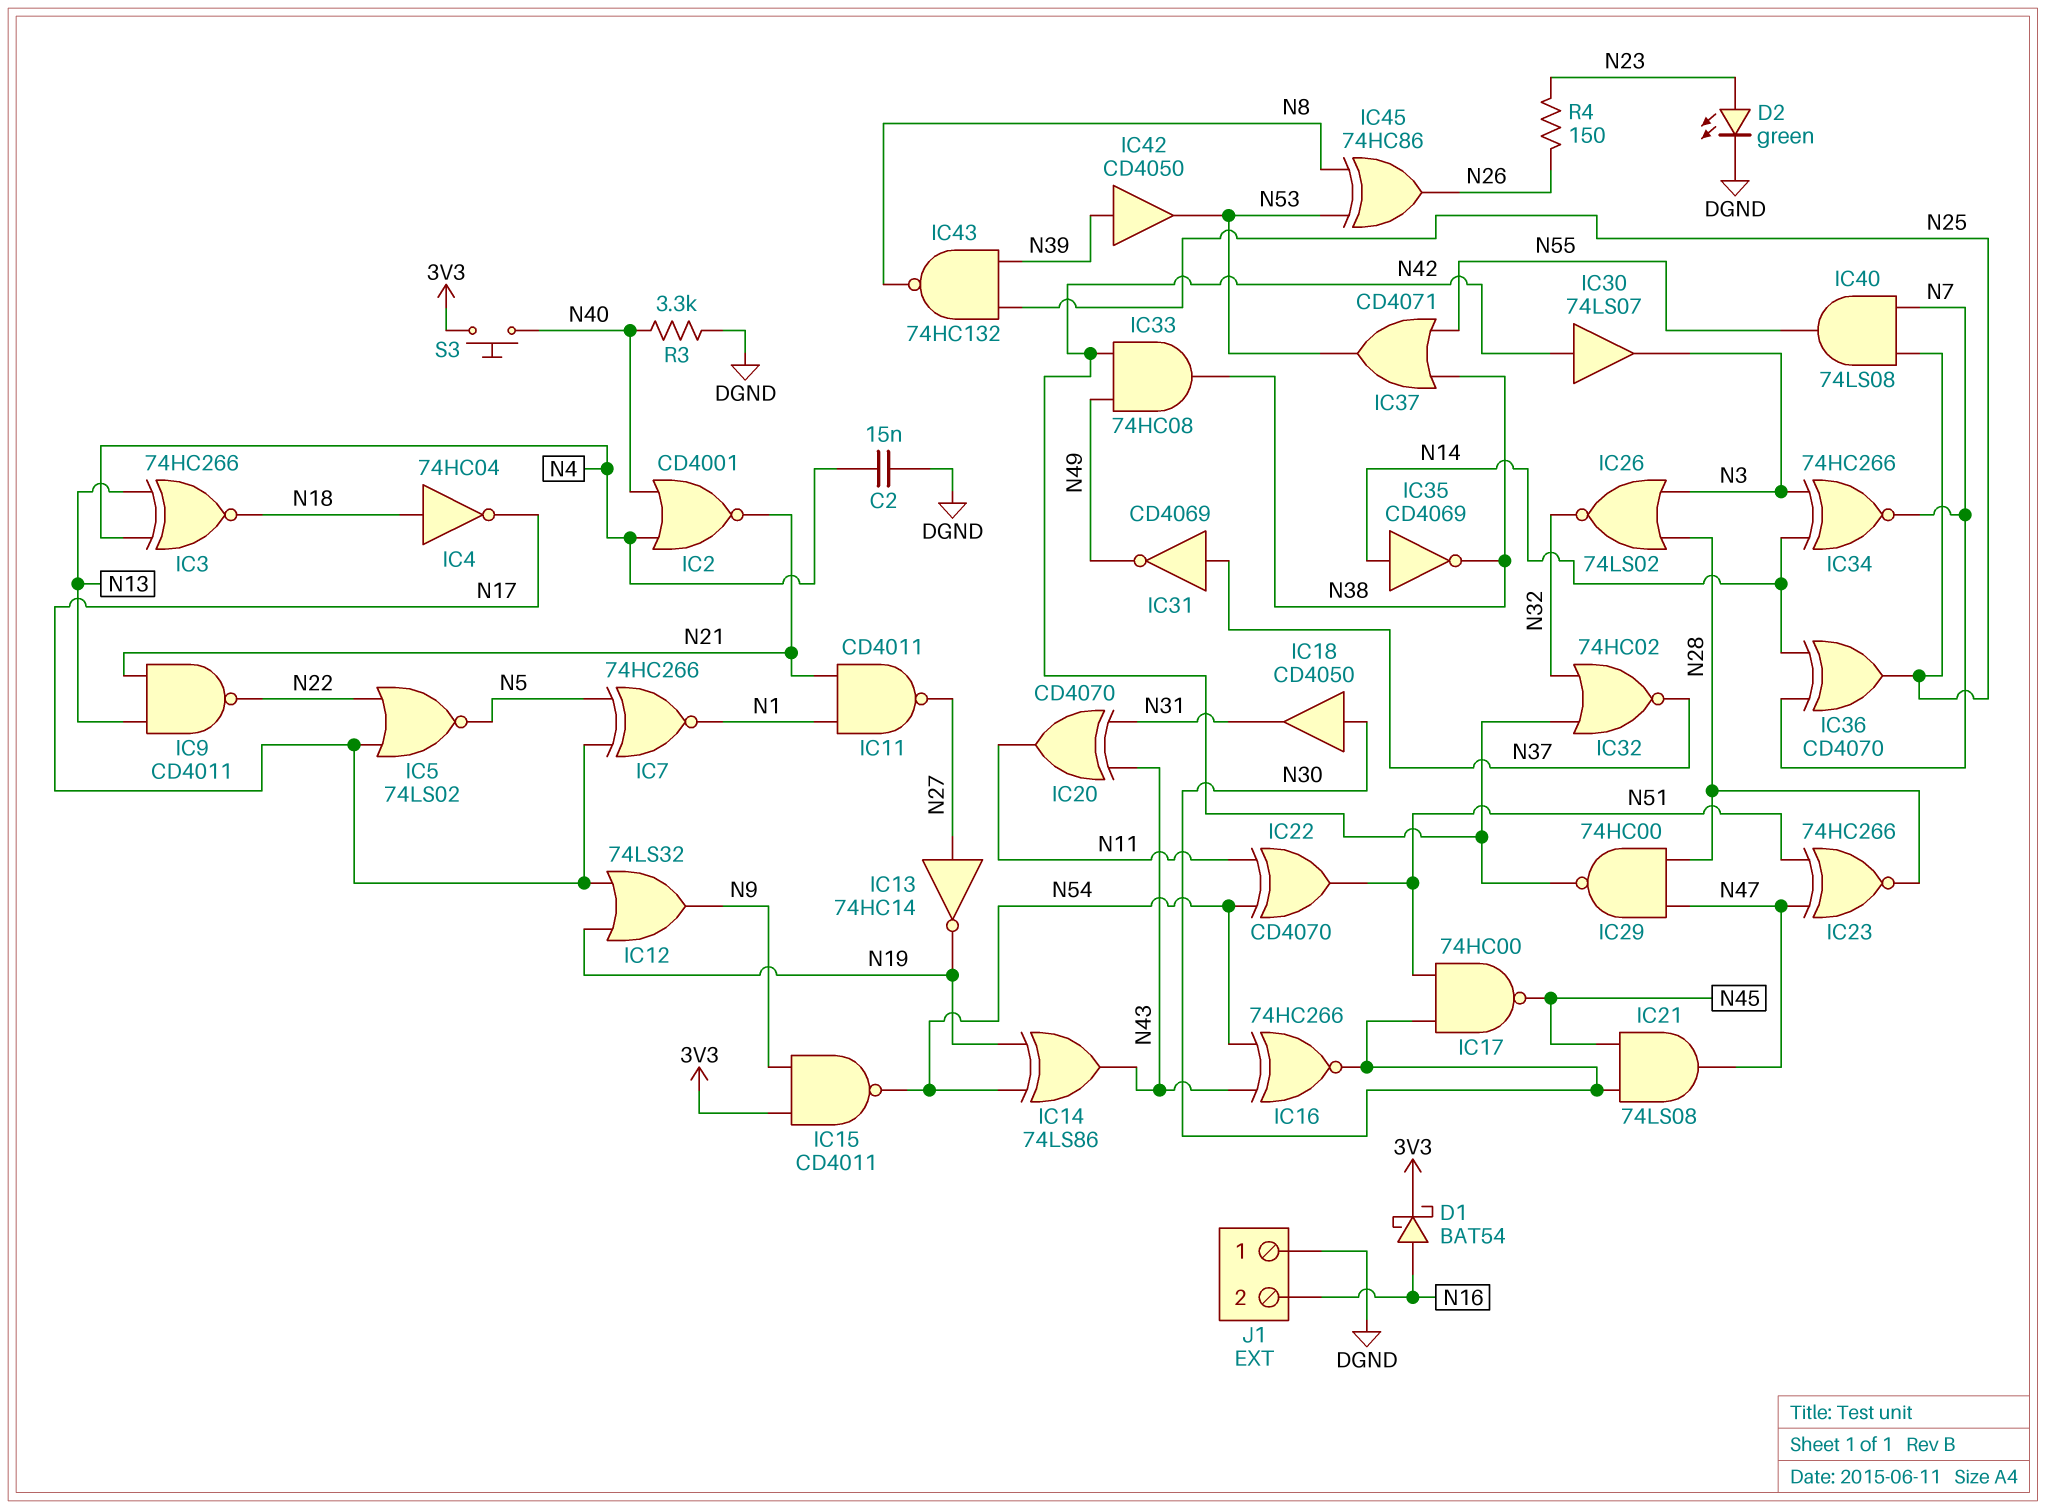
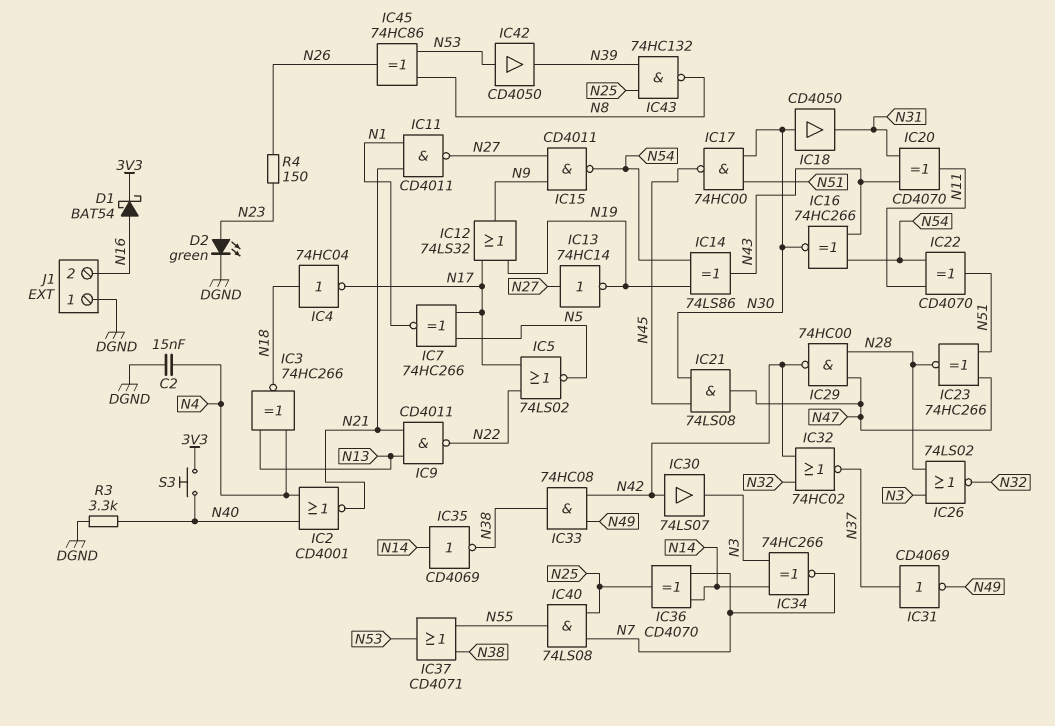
IC15: NAND CD4011 (in 3V3, in N9, out N54) -> NAND CD4011 (in N9, in N27, out N54)
IC42: buffer CD4050 (in N39, out N53) -> buffer CD4050 (in N53, out N39)

